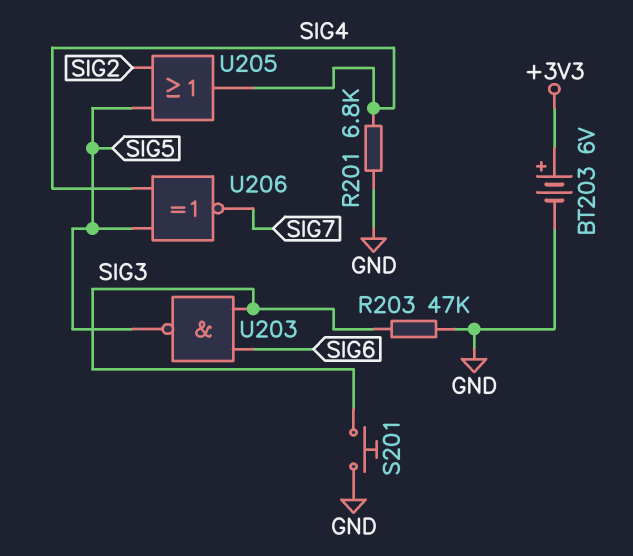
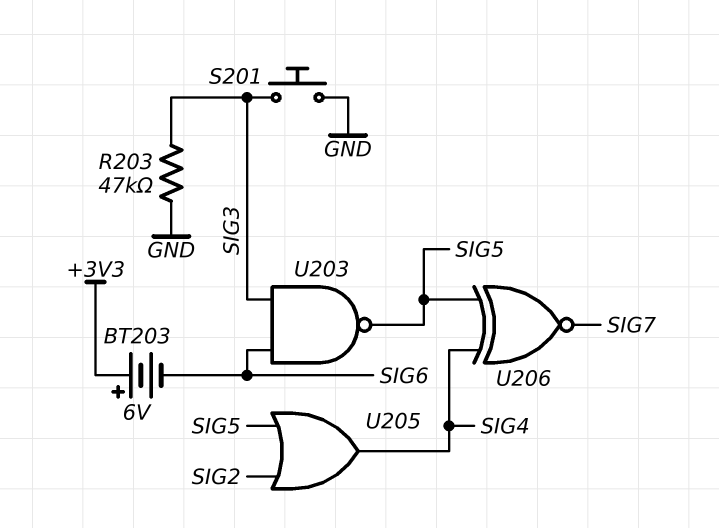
BT203: 6V (plus +3V3, minus GND) -> 6V (plus +3V3, minus SIG6)
R201: 6.8k (GND, SIG4) -> none

